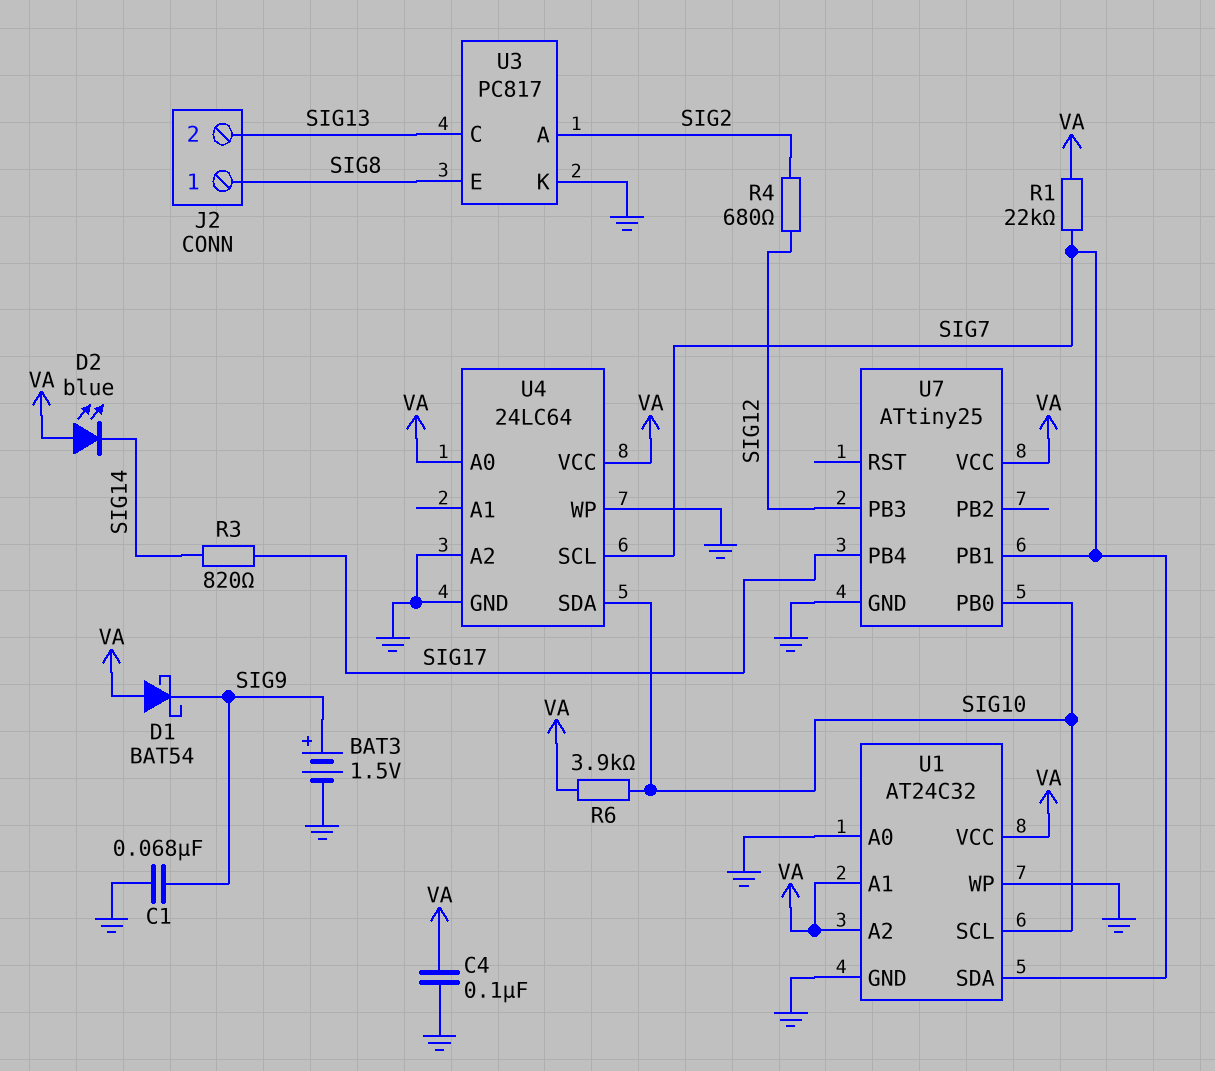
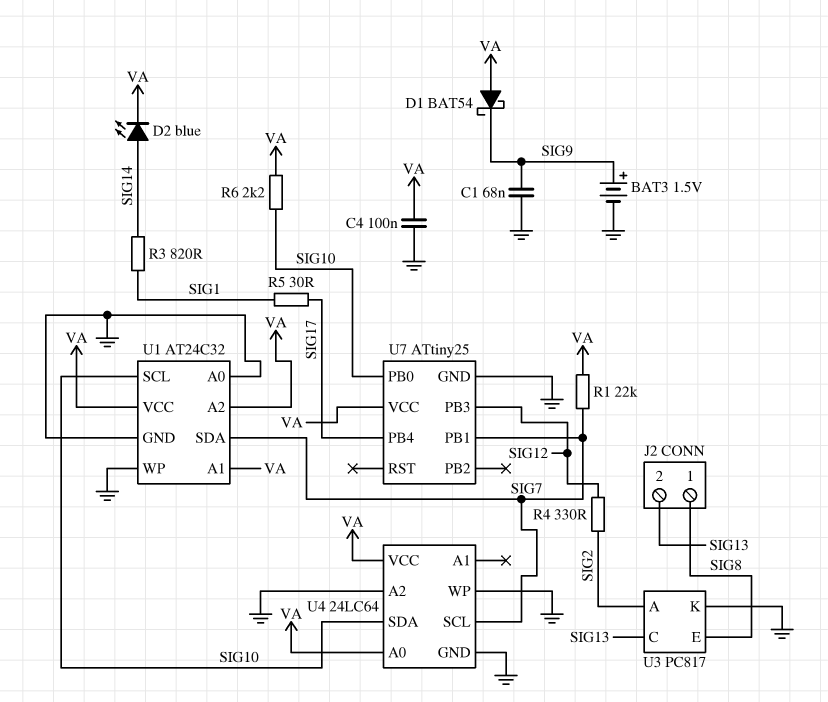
D2: LED blue (A VA, K SIG14) -> LED blue (A SIG14, K VA)
R3: 820 (SIG14, SIG17) -> 820 (SIG1, SIG14)
R4: 680 (SIG2, SIG12) -> 330 (SIG2, SIG12)
R5: none -> 30 (SIG1, SIG17)
R6: 3.9k (SIG10, VA) -> 2.2k (SIG10, VA)

